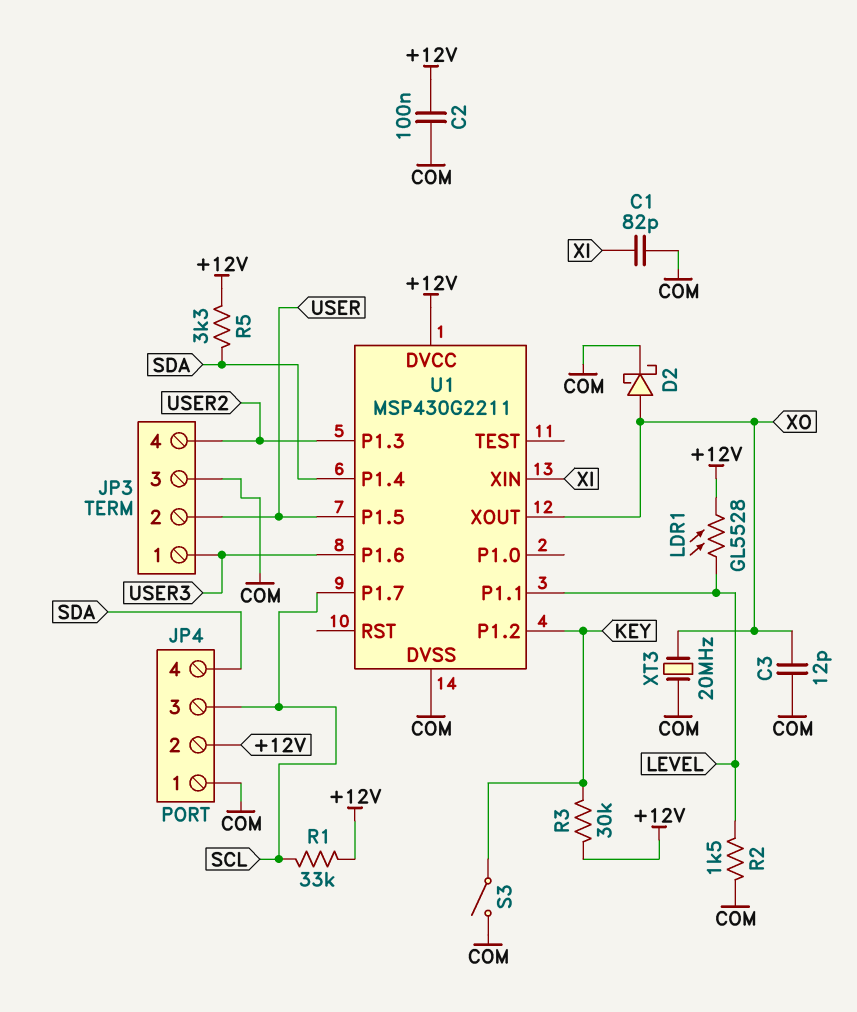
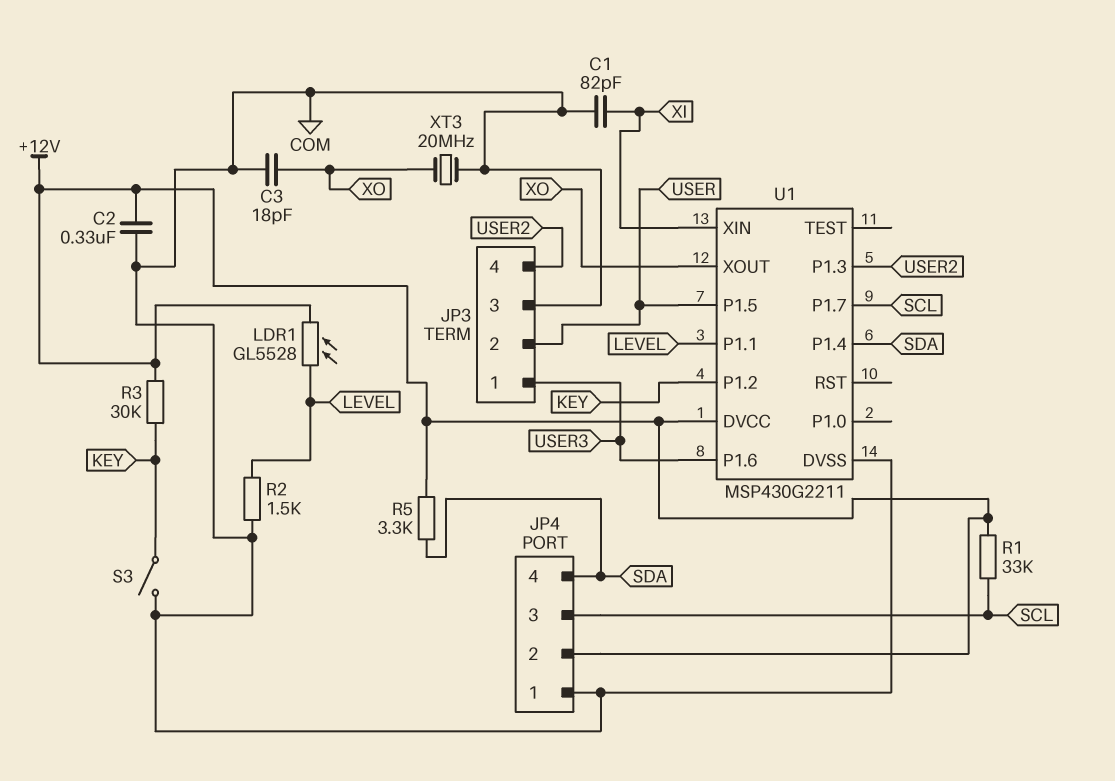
C2: 100nF (+12V, COM) -> 330nF (+12V, COM)
C3: 12pF (COM, XO) -> 18pF (COM, XO)
D2: schottky (A XO, K COM) -> none

